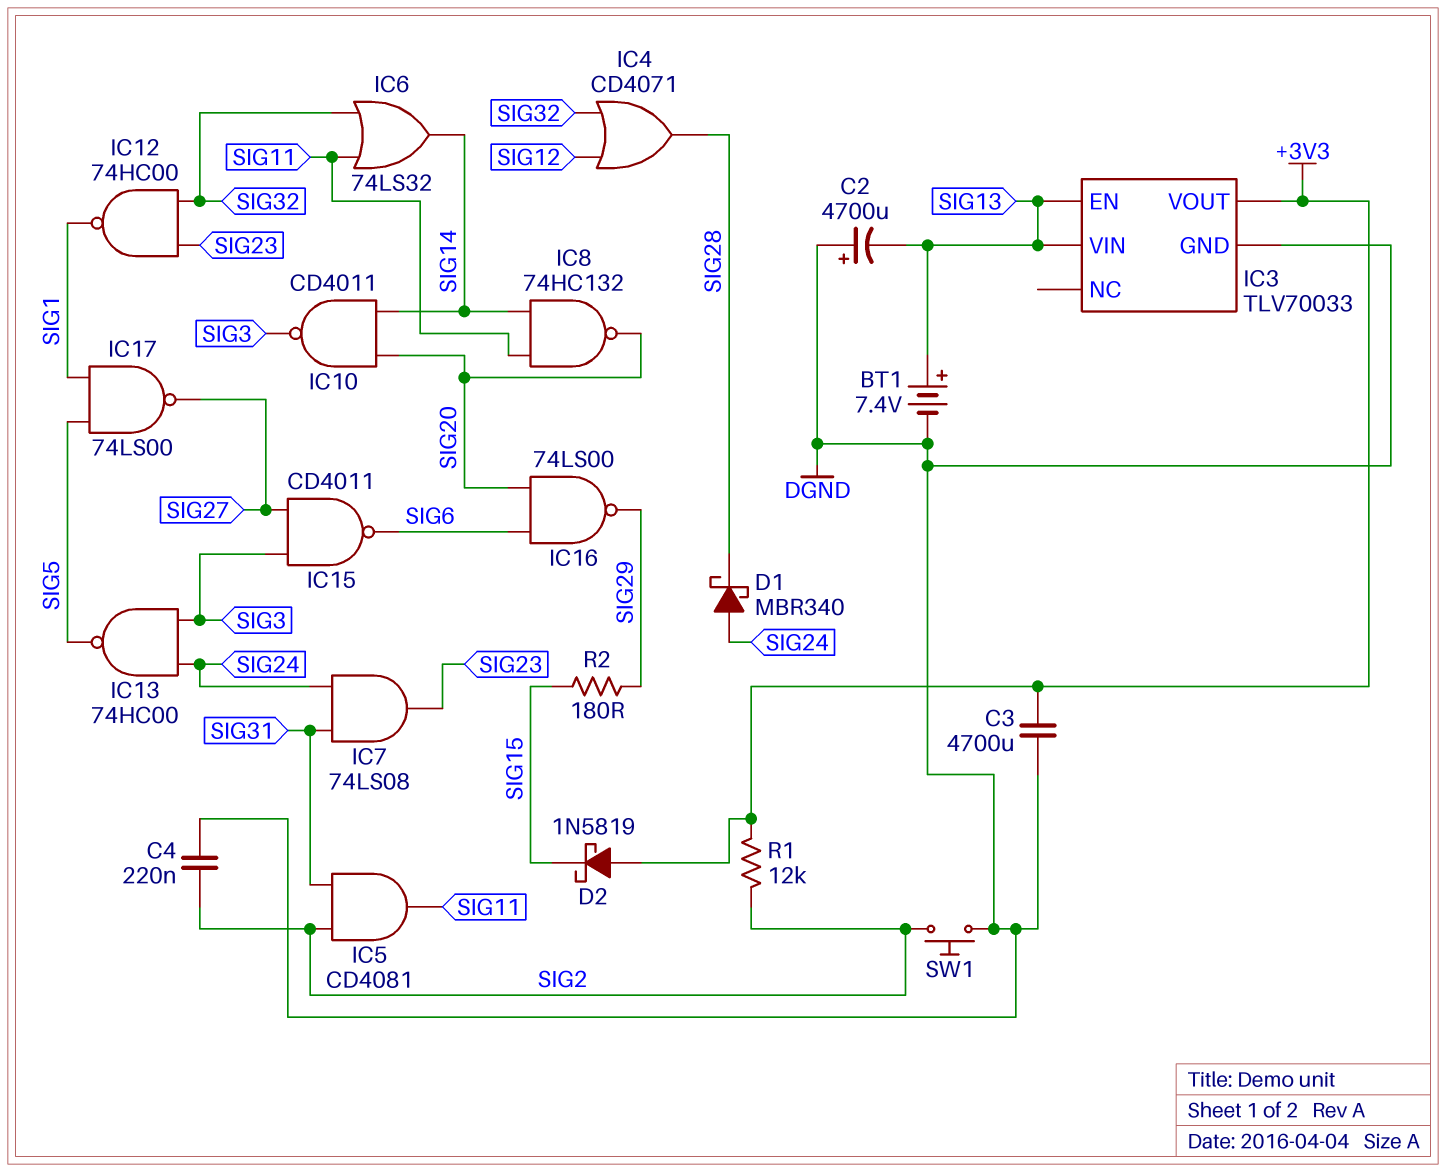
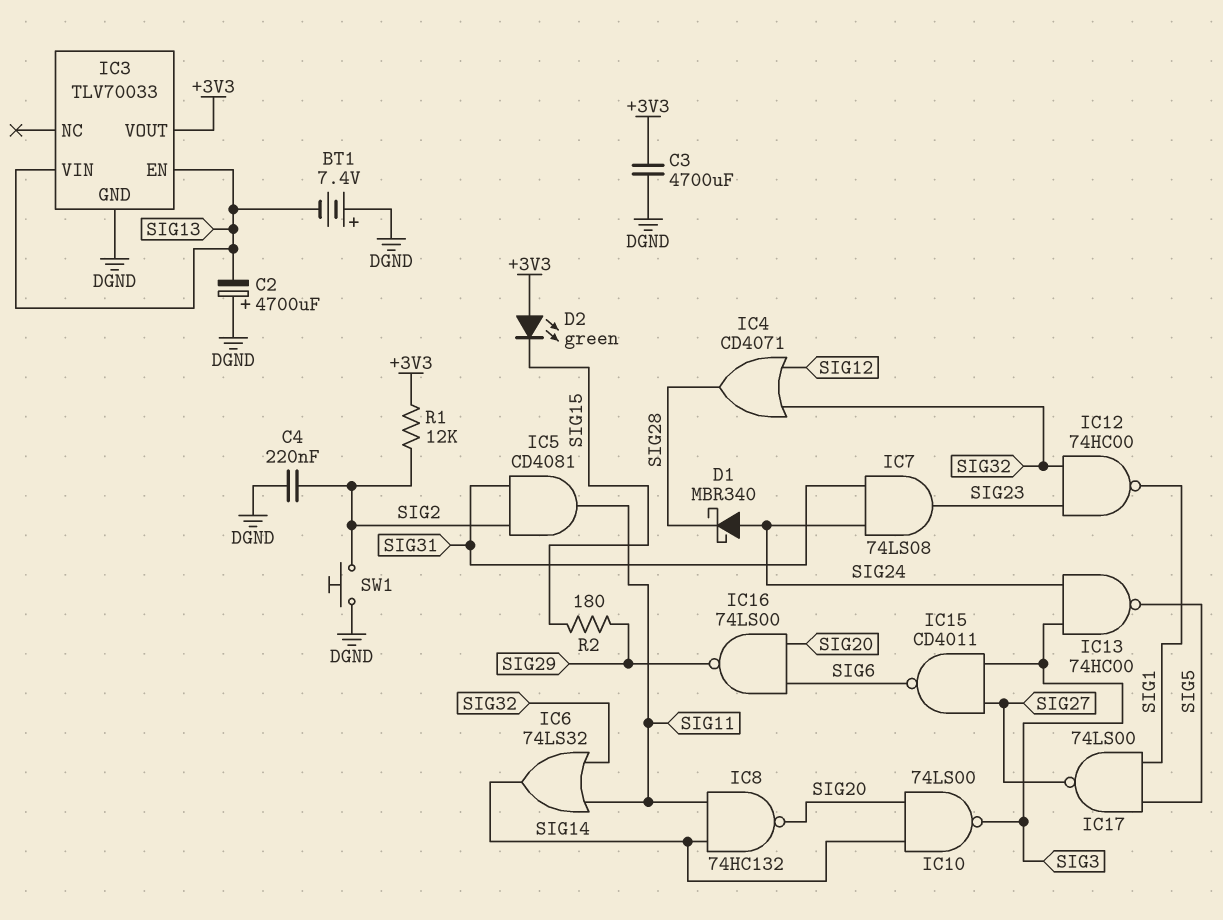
BT1: 7.4V (plus SIG13, minus DGND) -> 7.4V (plus DGND, minus SIG13)
D2: schottky 1N5819 (A +3V3, K SIG15) -> LED green (A +3V3, K SIG15)
IC10: NAND CD4011 (in SIG14, in SIG20, out SIG3) -> NAND 74LS00 (in SIG14, in SIG20, out SIG3)

